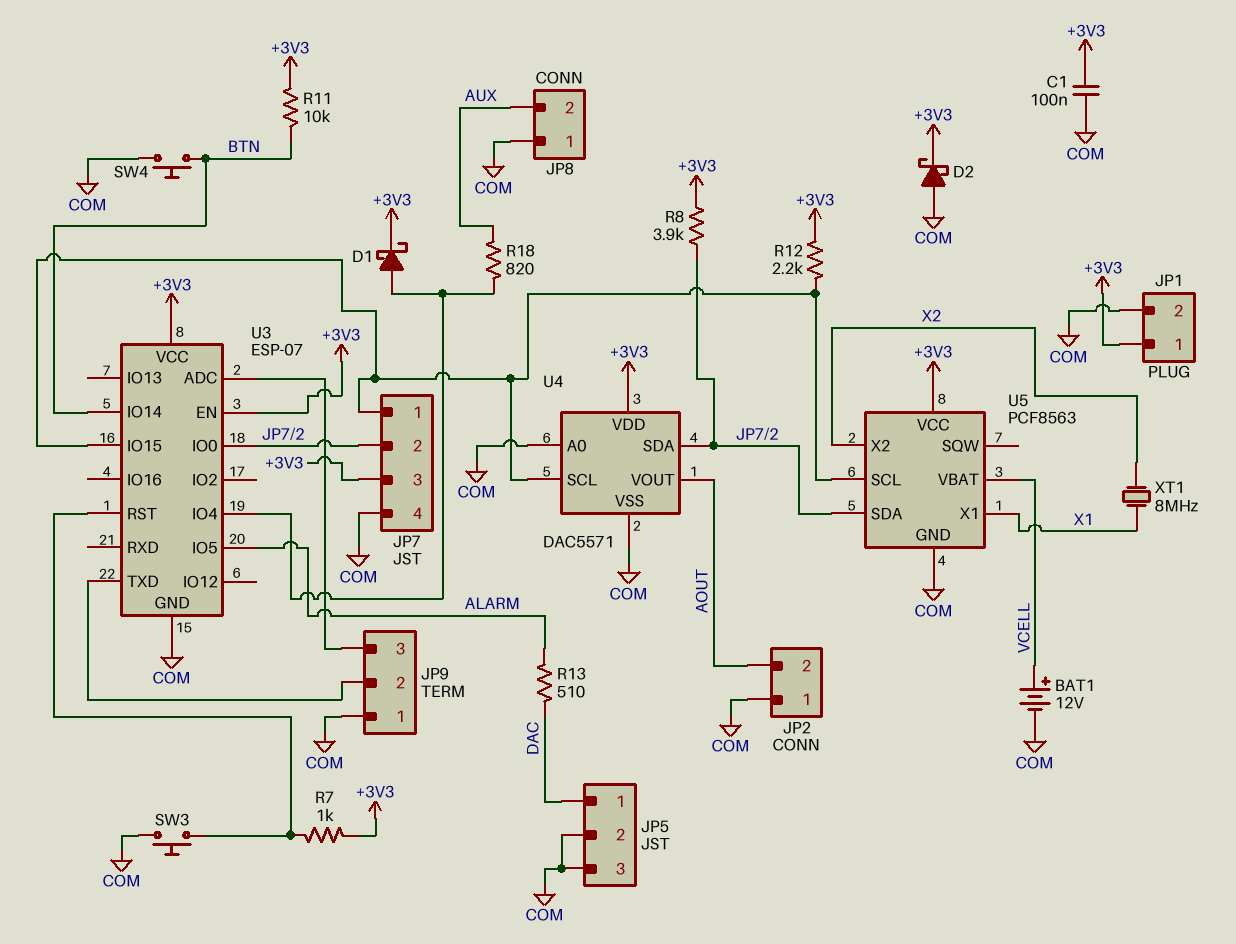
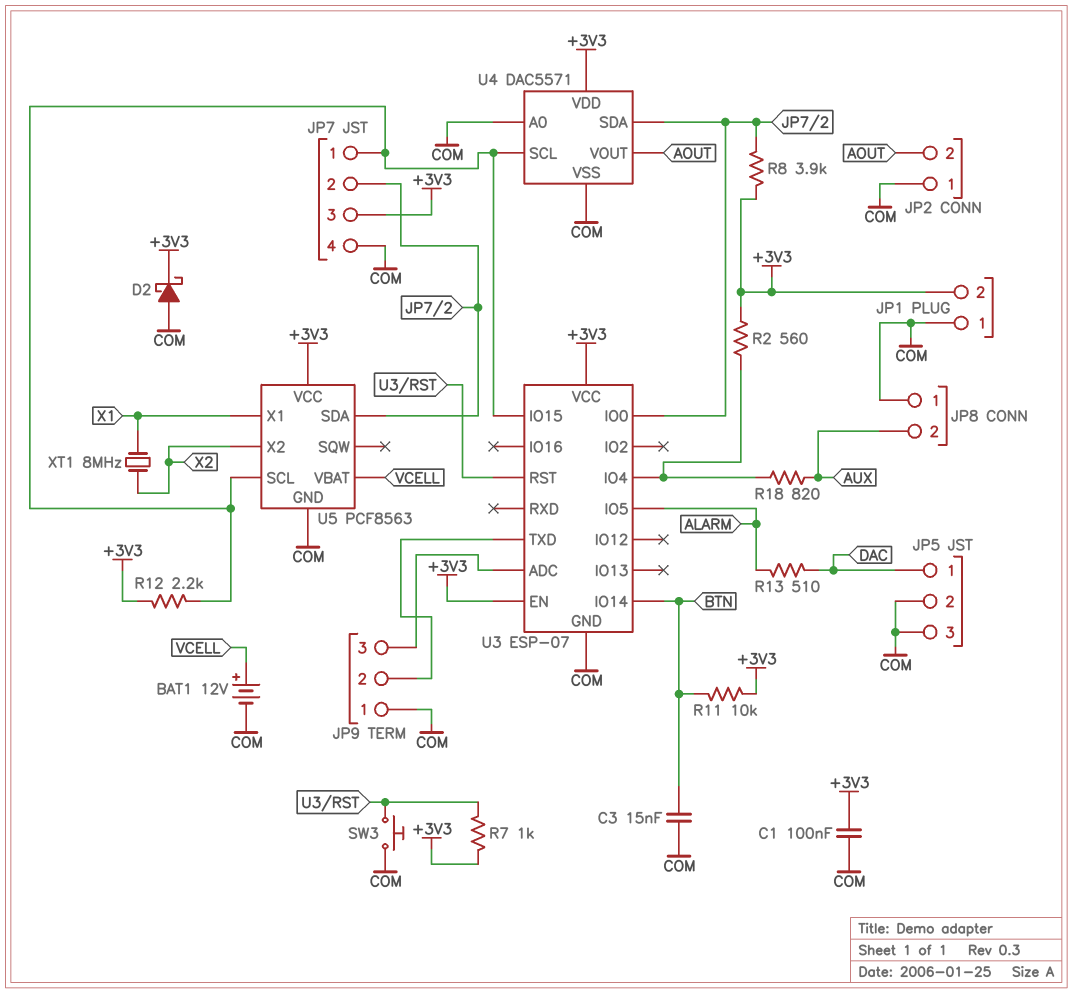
C3: none -> 15nF (BTN, COM)
D1: schottky (A U3/IO4, K +3V3) -> none
JP1 pin 1: +3V3 -> COM
JP1 pin 2: COM -> +3V3
R2: none -> 560 (+3V3, U3/IO4)
SW4: button (BTN, COM) -> none

